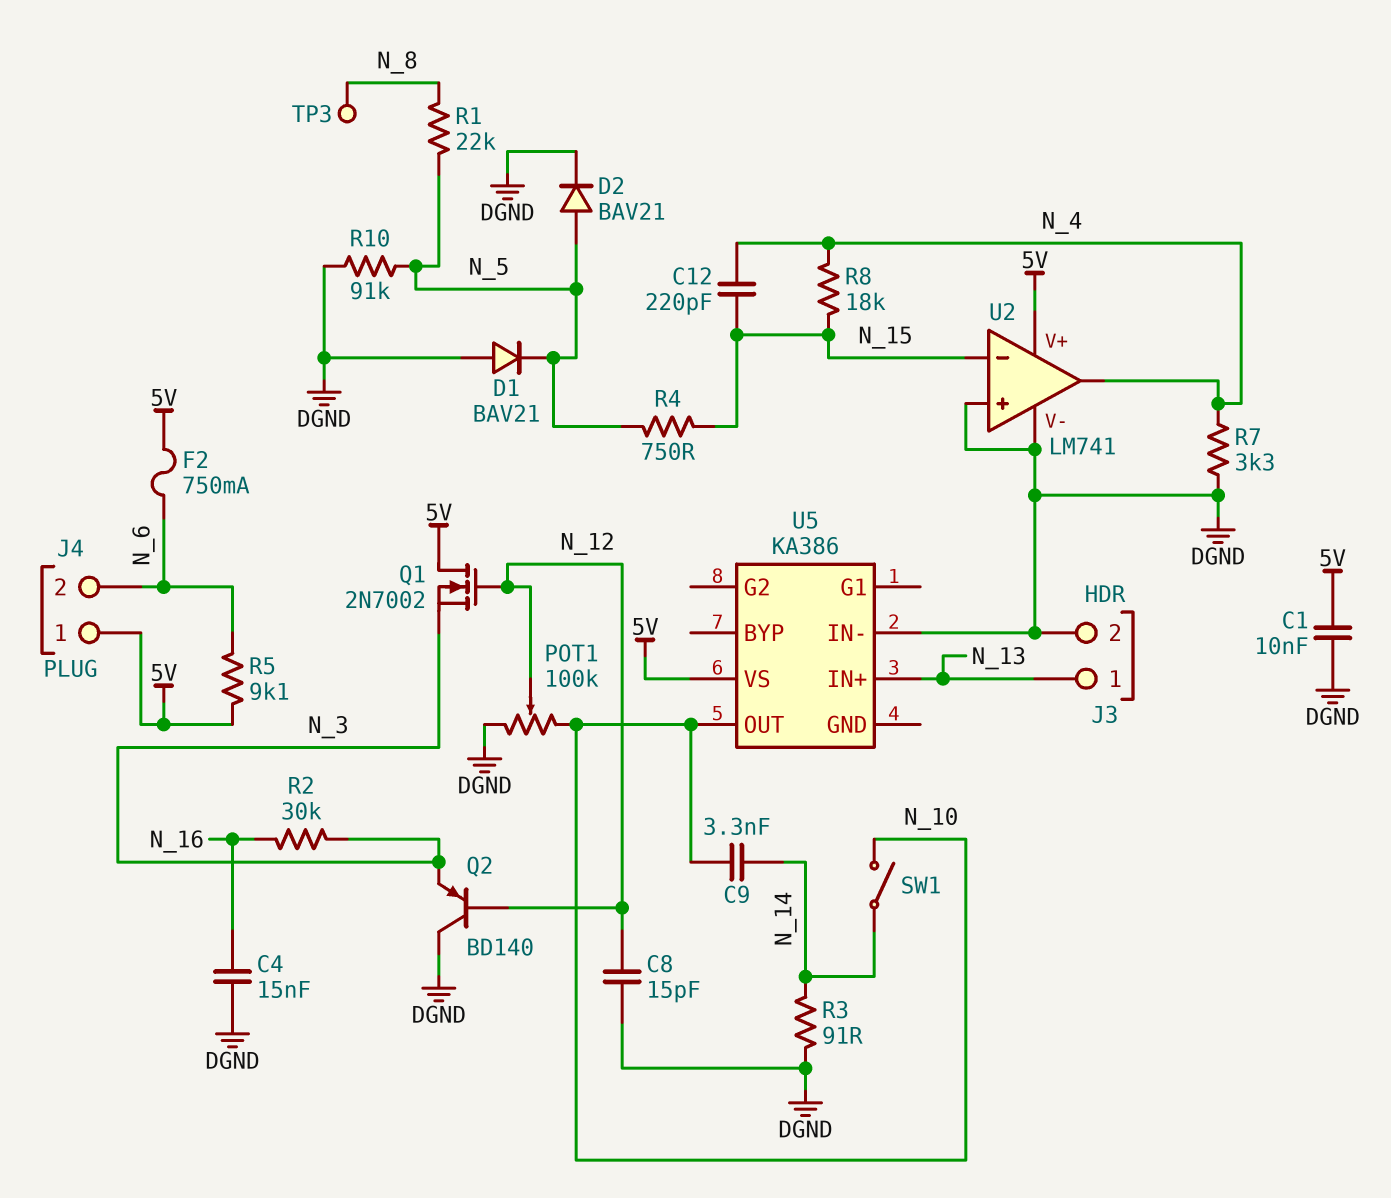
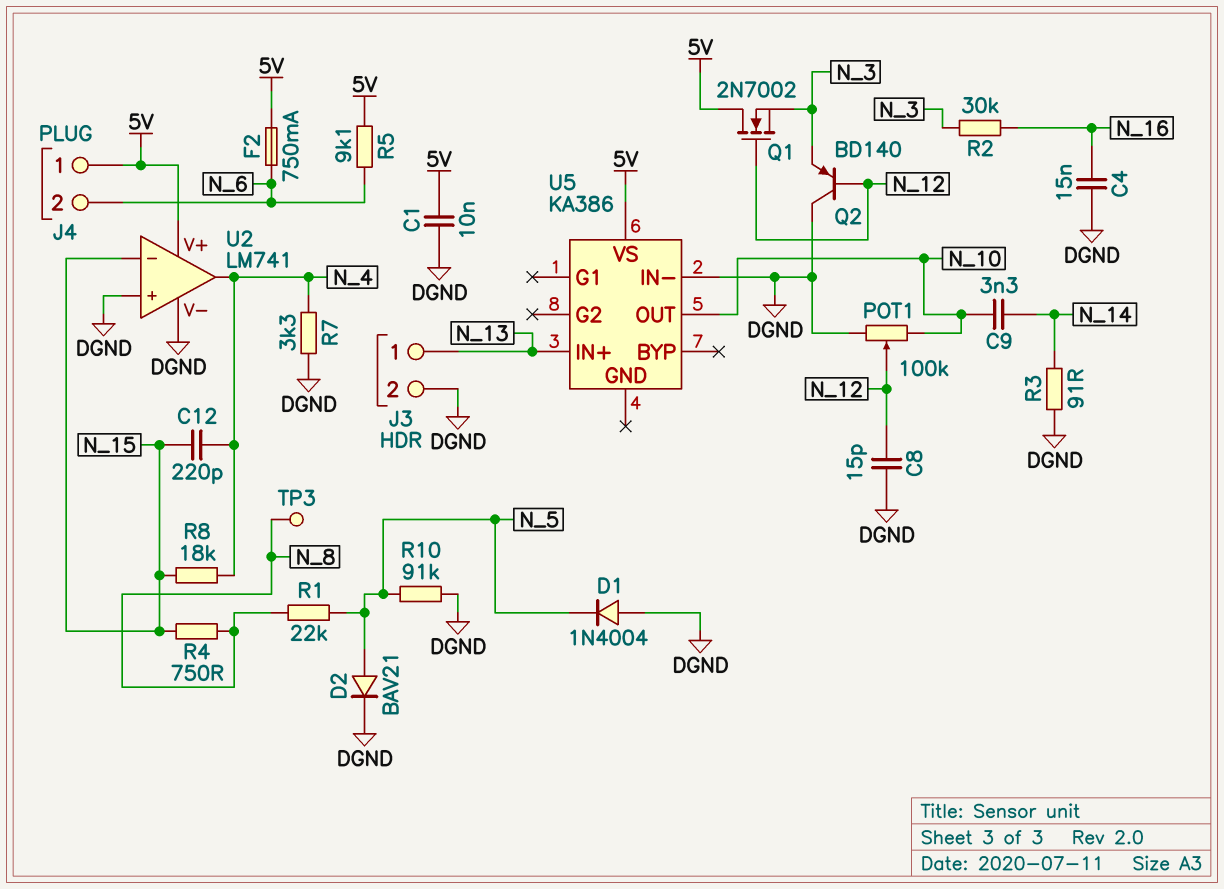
D1: diode BAV21 (A DGND, K N_5) -> diode 1N4004 (A DGND, K N_5)
R4: 750 (N_5, N_15) -> 750 (N_8, N_15)
SW1: switch (N_10, N_14) -> none

